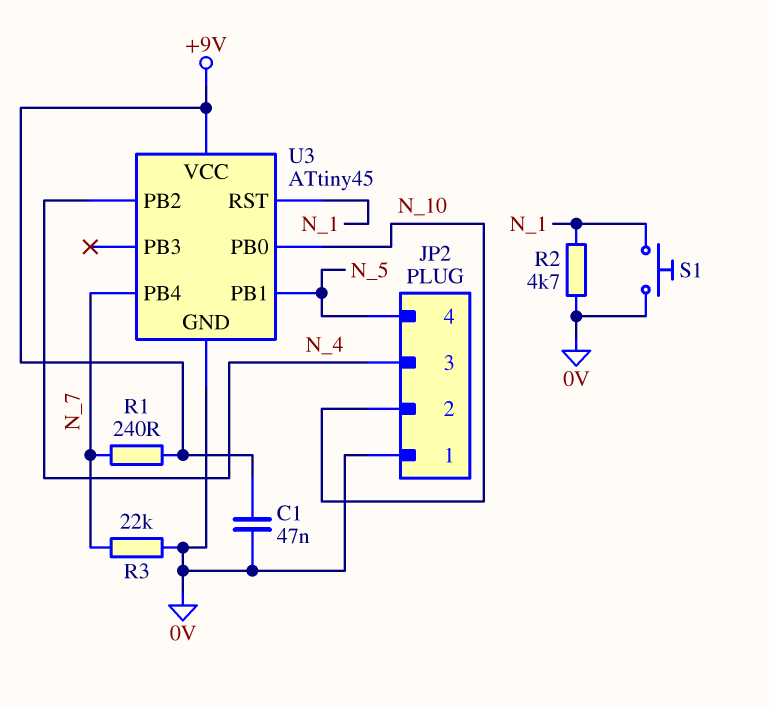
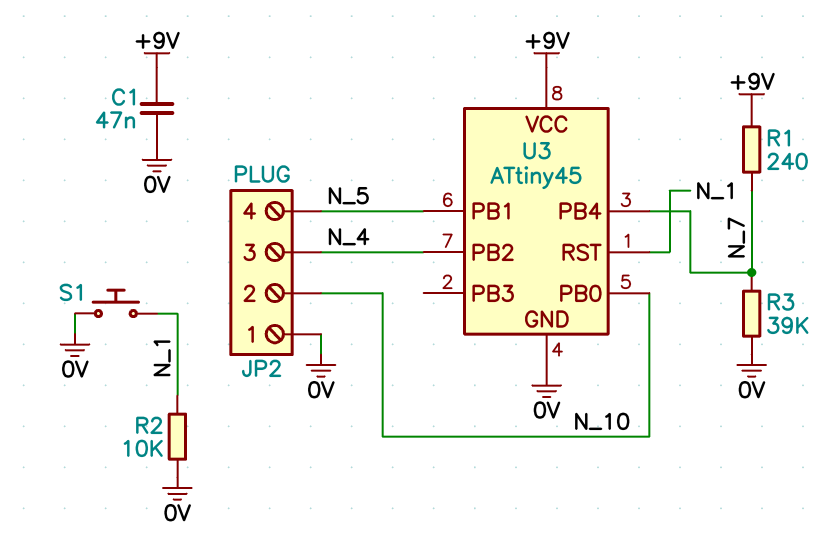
R2: 4.7k (0V, N_1) -> 10k (0V, N_1)
R3: 22k (0V, N_7) -> 39k (0V, N_7)

